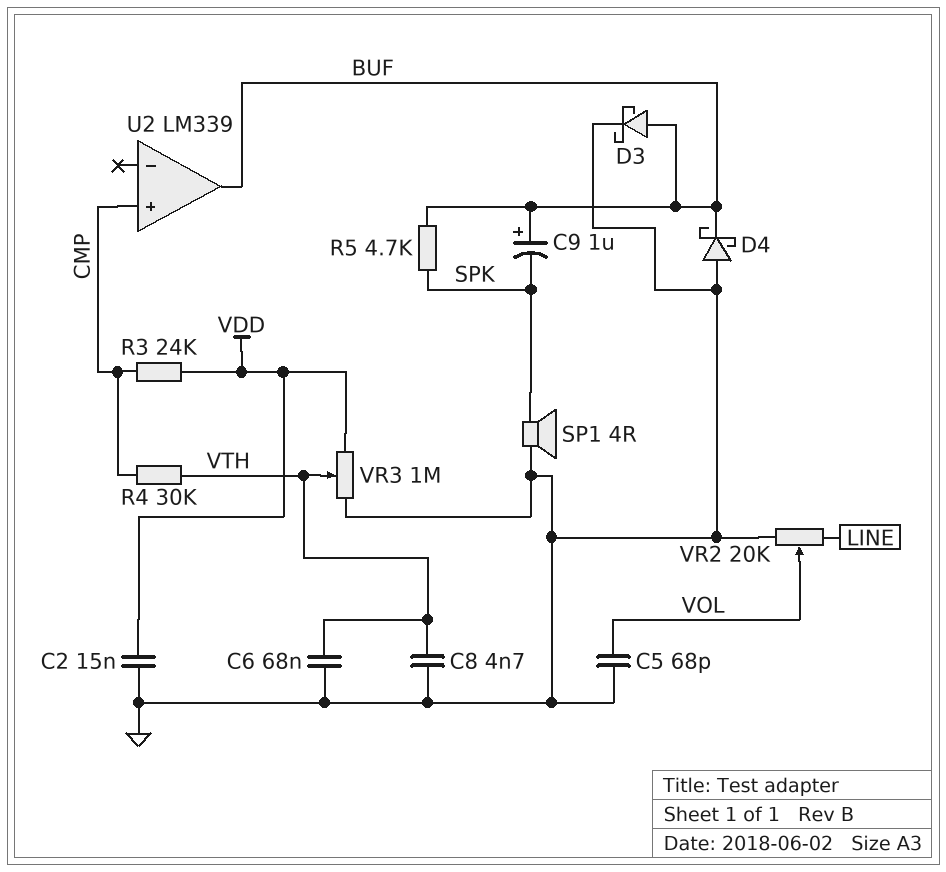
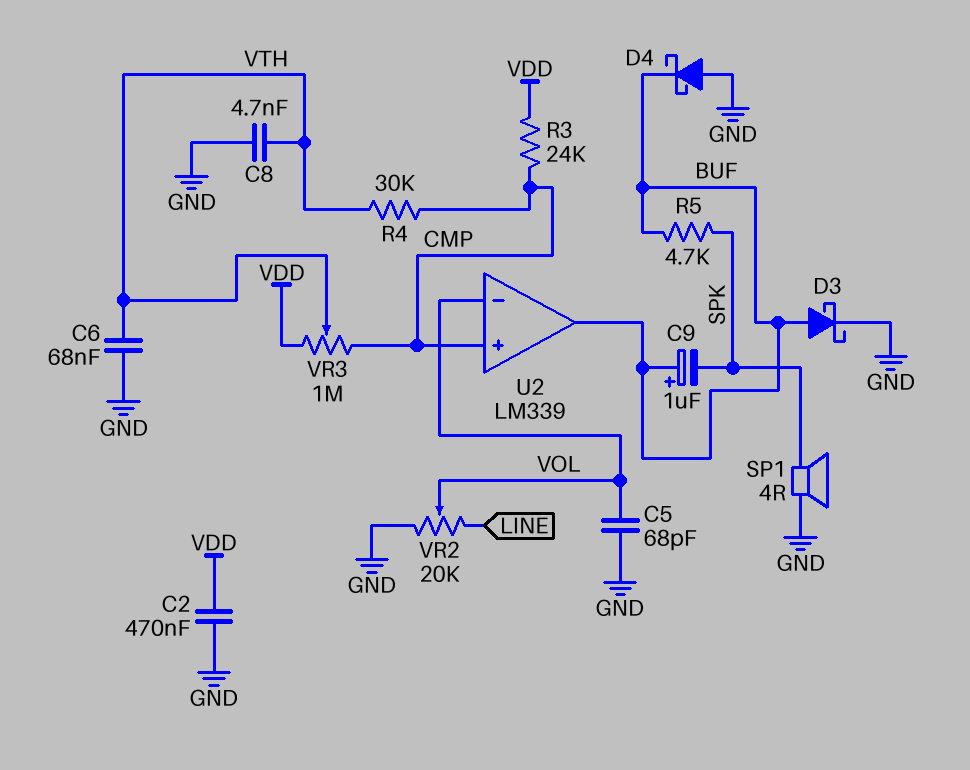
C2: 15nF (GND, VDD) -> 470nF (GND, VDD)
U2 pin in-: none -> VOL
VR3: 1M (GND, VDD, wiper VTH) -> 1M (CMP, VDD, wiper VTH)

